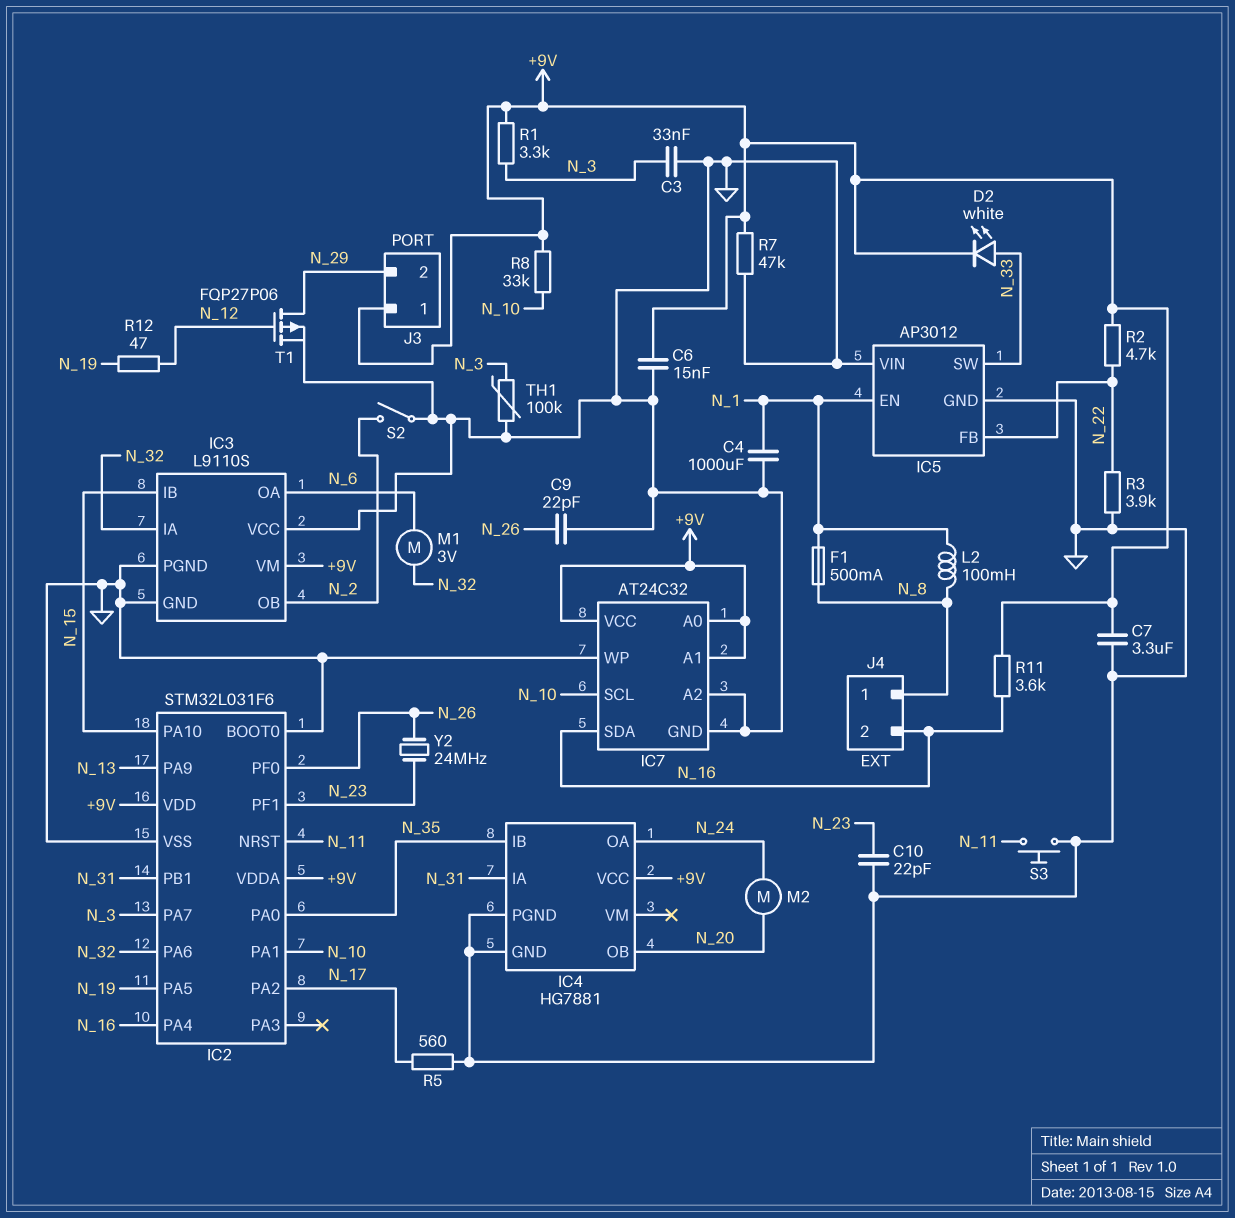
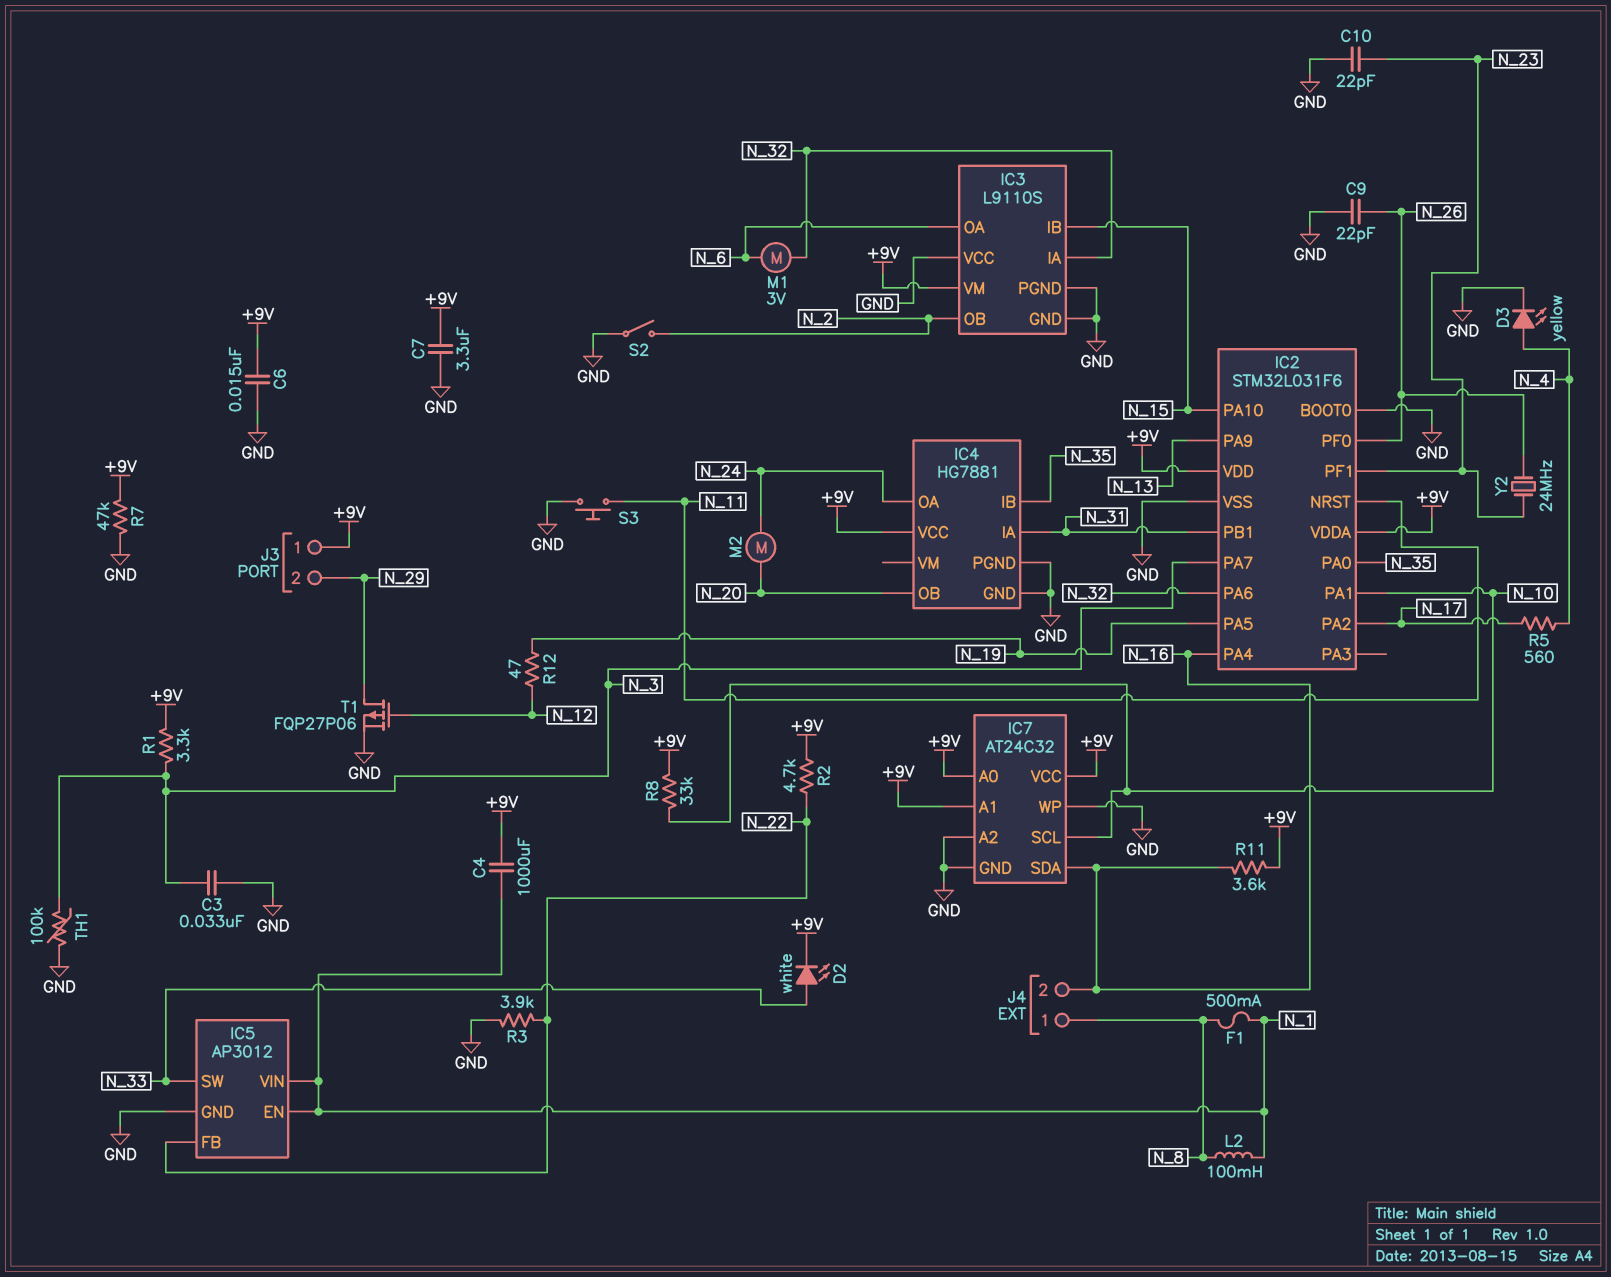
C4: 1000uF (GND, N_1) -> 1000uF (+9V, N_1)
D3: none -> LED yellow (A N_4, K GND)
IC5 pin VIN: GND -> N_1
R5: 560 (GND, N_17) -> 560 (N_4, N_17)

